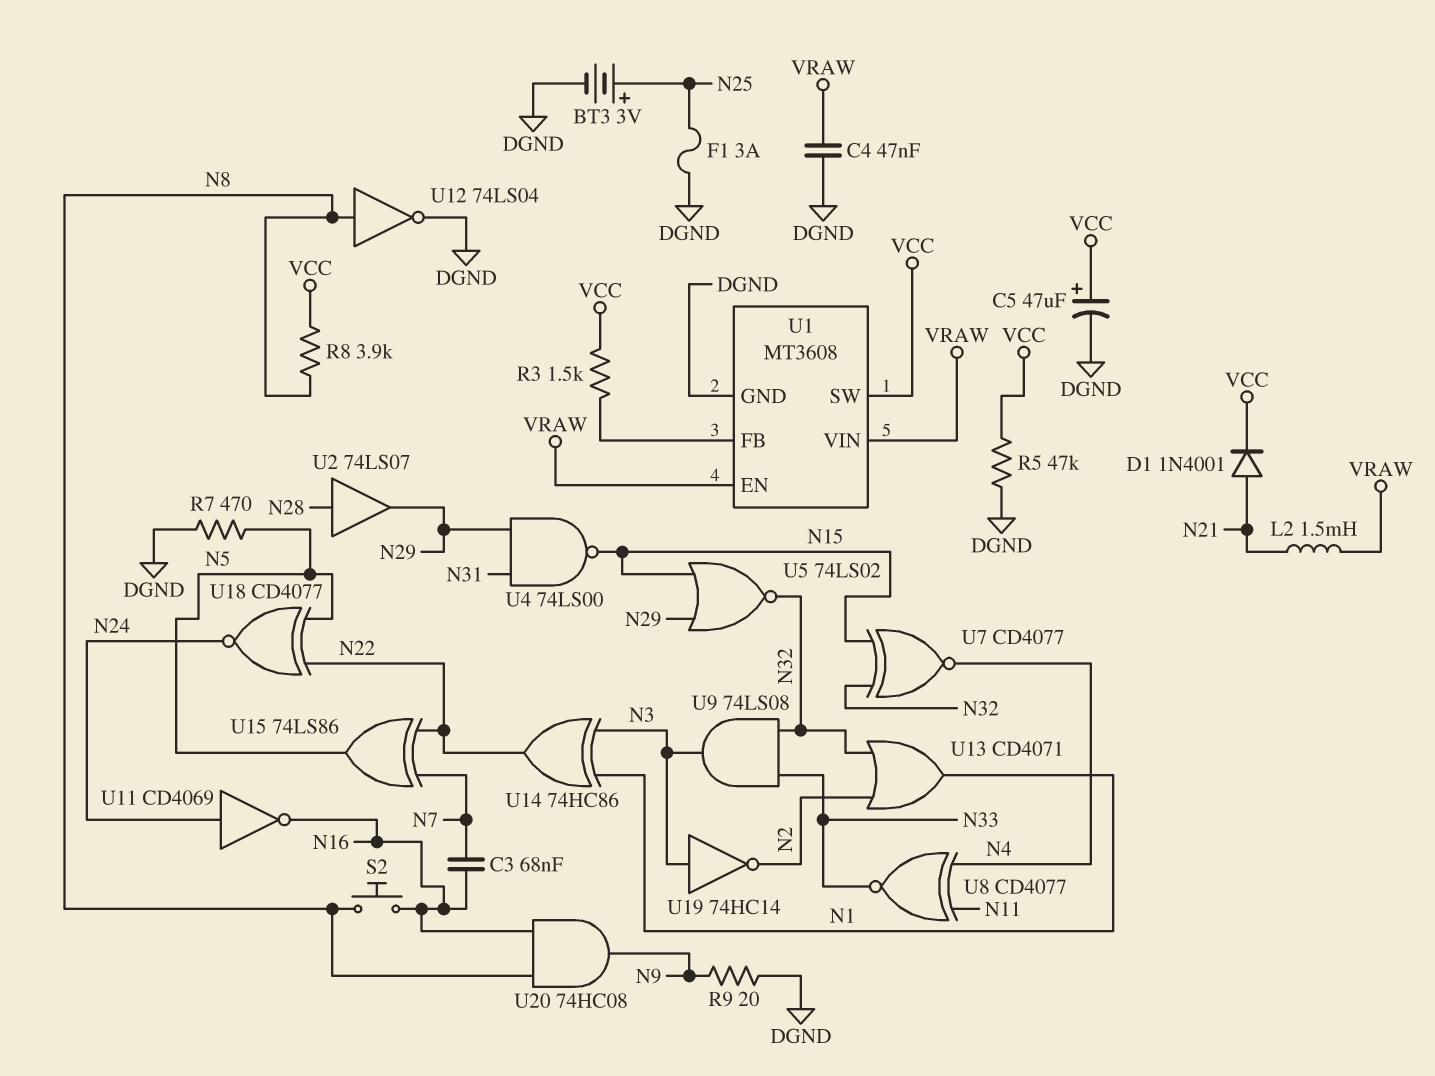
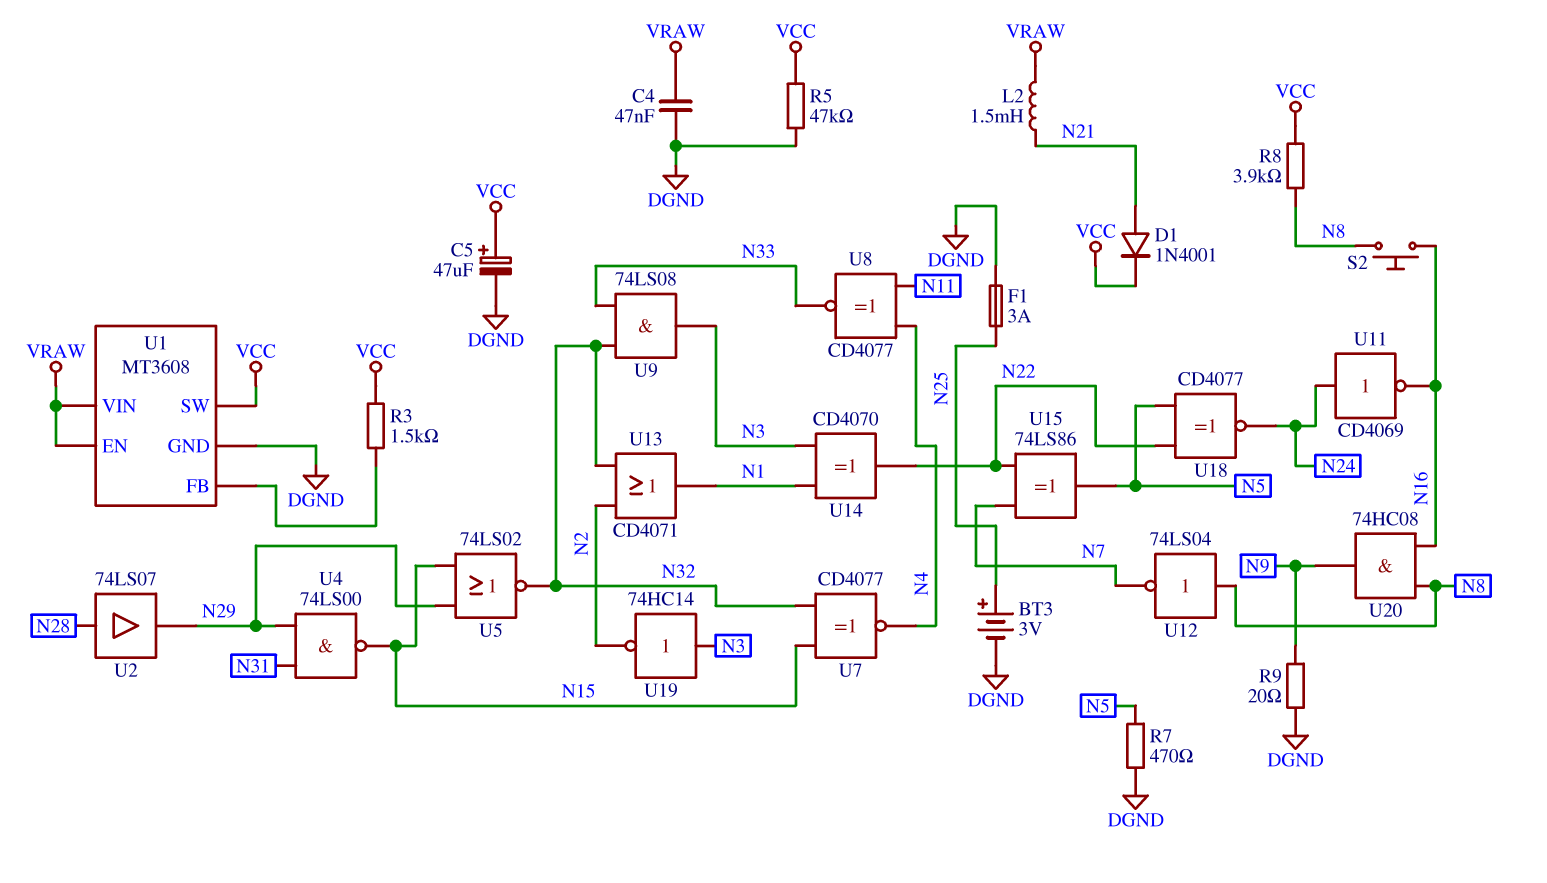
C3: 68nF (N7, N16) -> none
U12: NOT 74LS04 (in N8, out DGND) -> NOT 74LS04 (in N8, out N7)
U14: XOR 74HC86 (in N1, in N3, out N22) -> XOR CD4070 (in N1, in N3, out N22)

